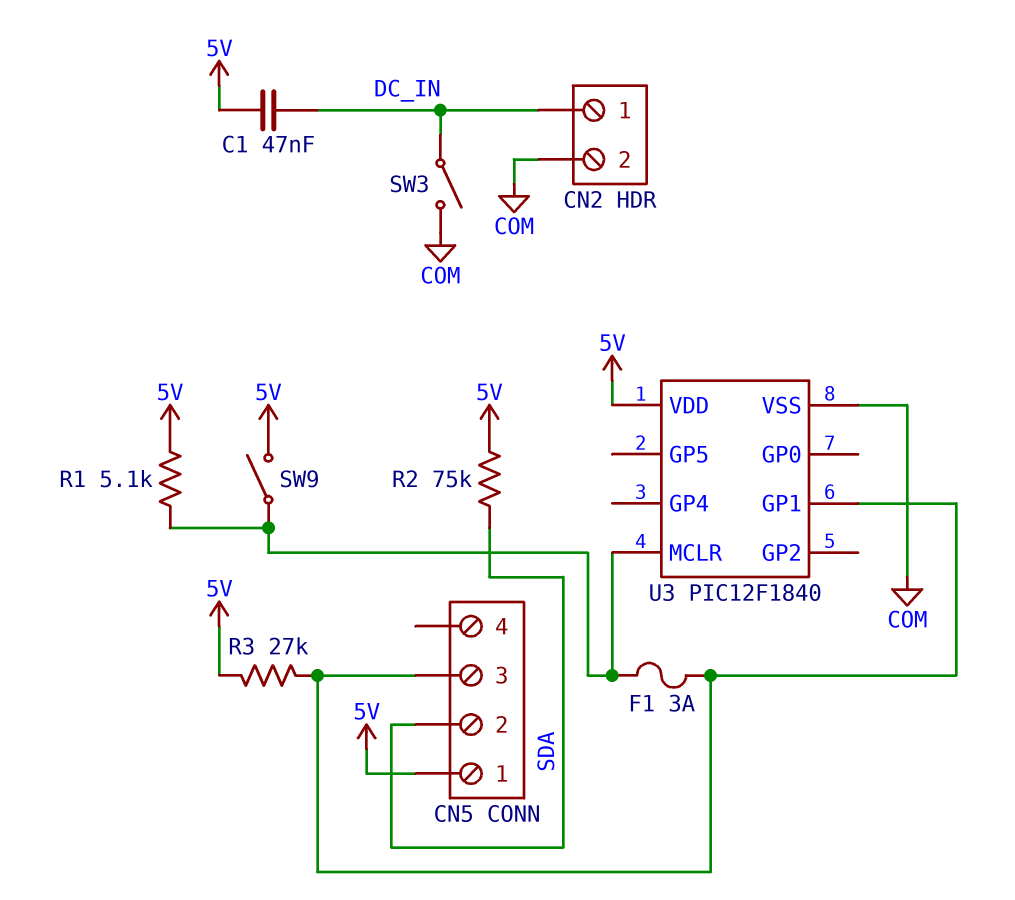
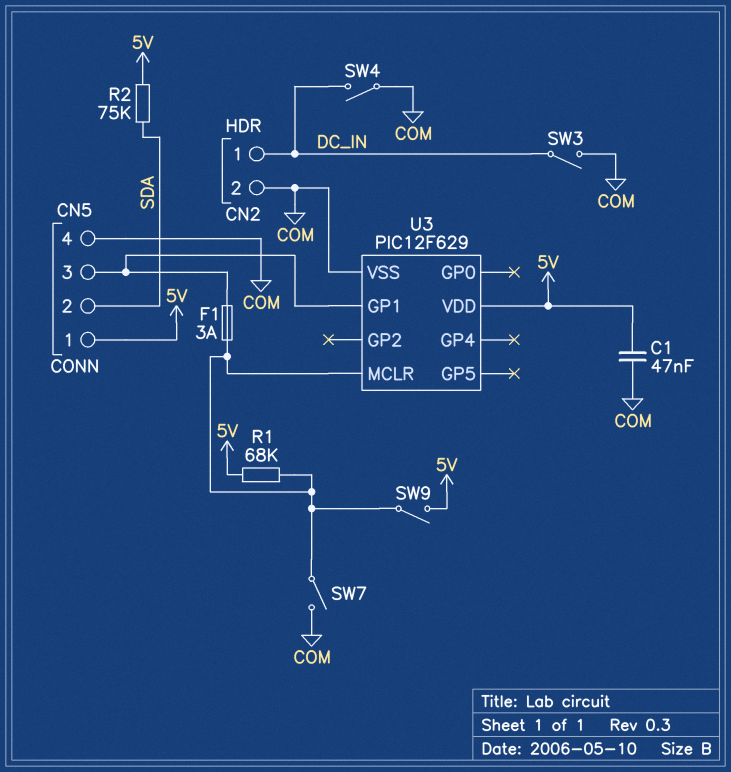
C1: 47nF (5V, DC_IN) -> 47nF (5V, COM)
CN5 pin 4: none -> COM
R1: 5.1k (5V, U3/MCLR) -> 68k (5V, U3/MCLR)
R3: 27k (5V, CN5/3) -> none
SW4: none -> switch (COM, DC_IN)
SW7: none -> switch (COM, U3/MCLR)
U3: PIC12F1840 -> PIC12F629

